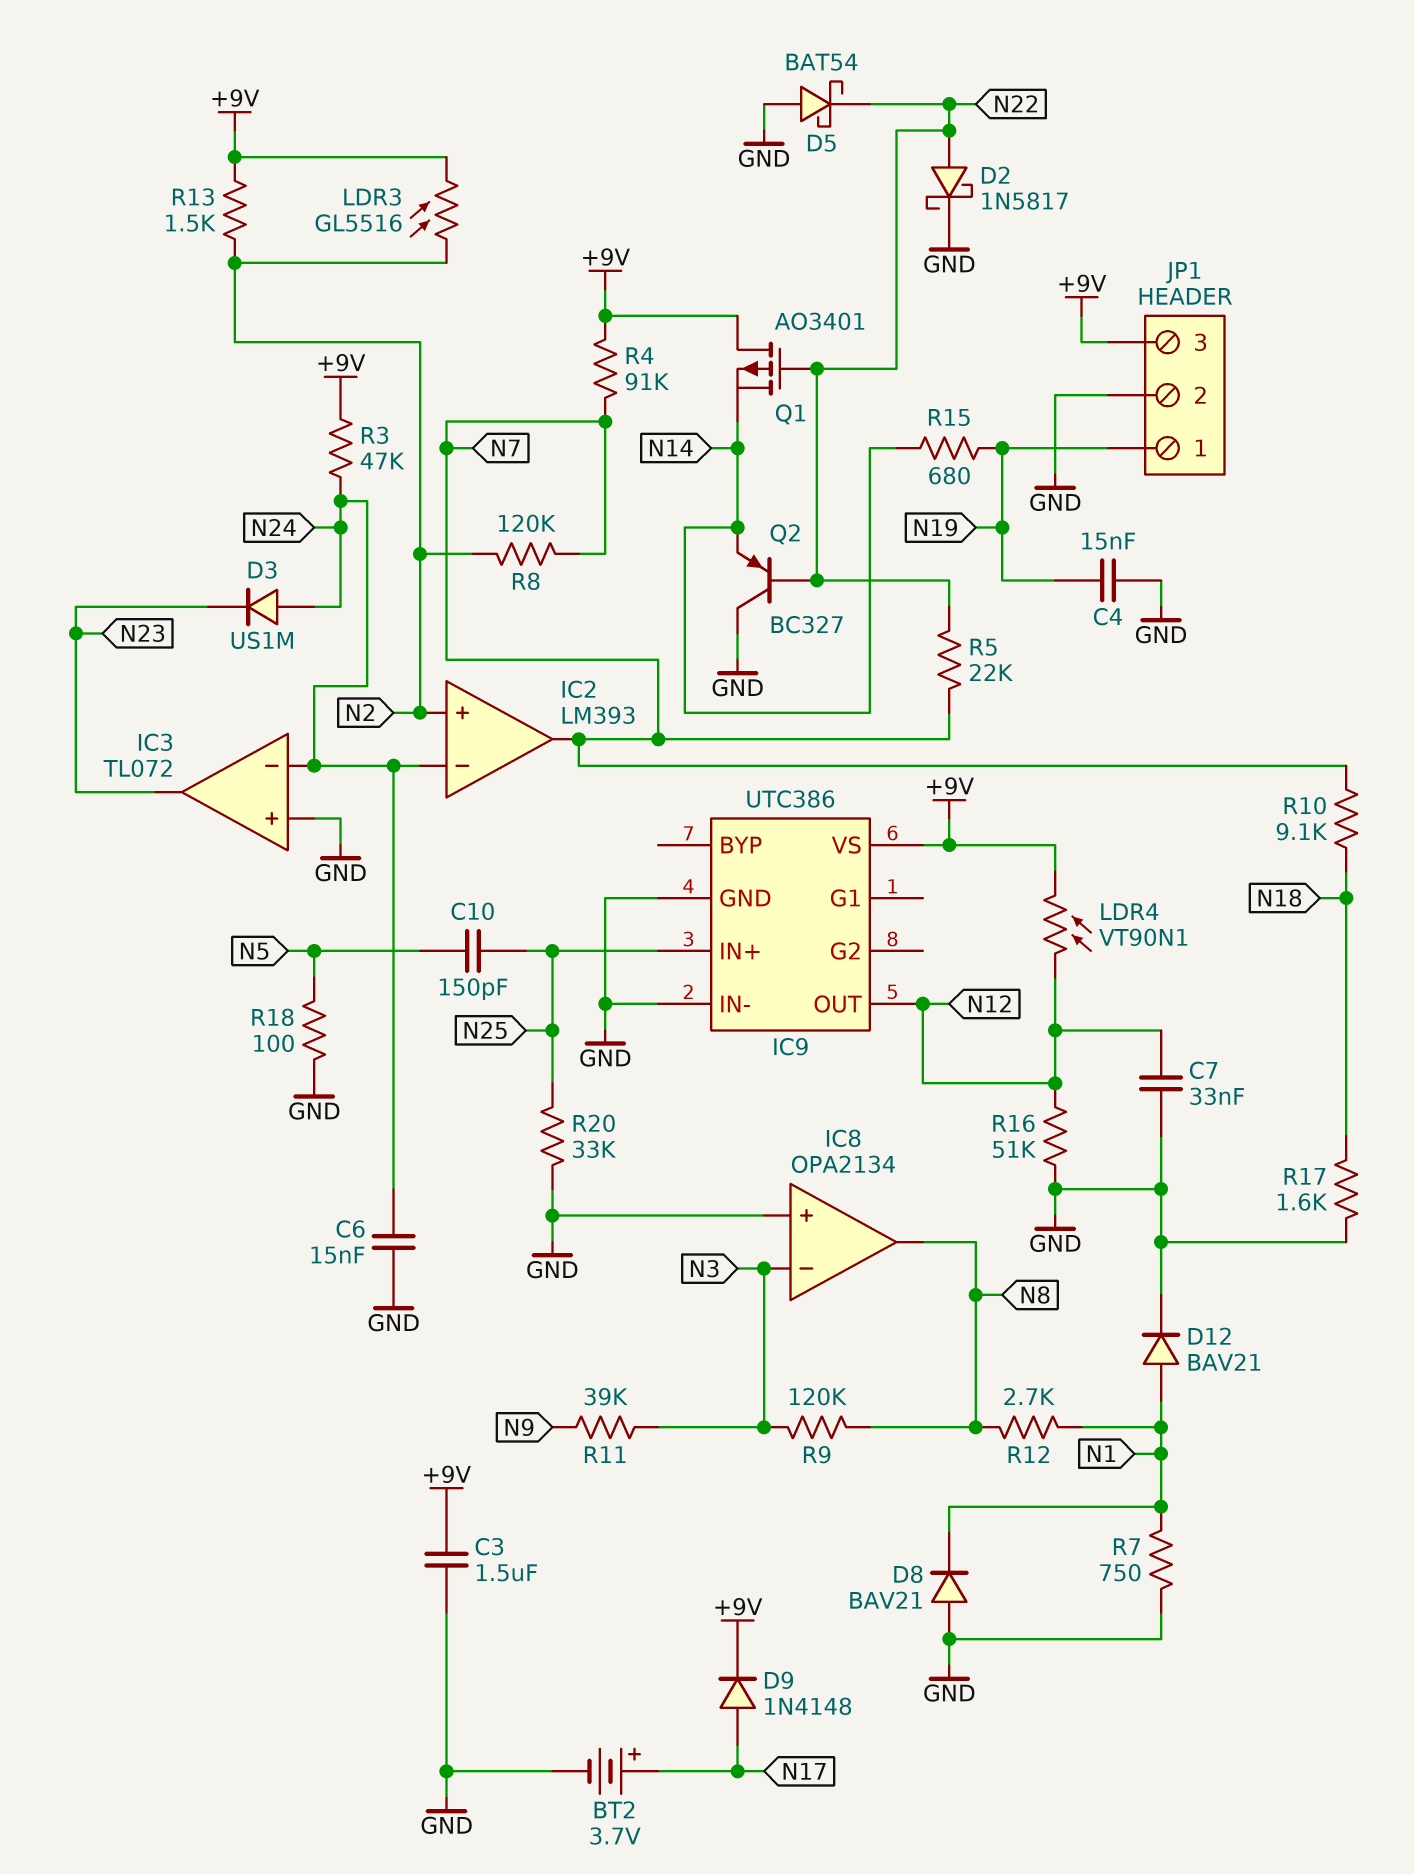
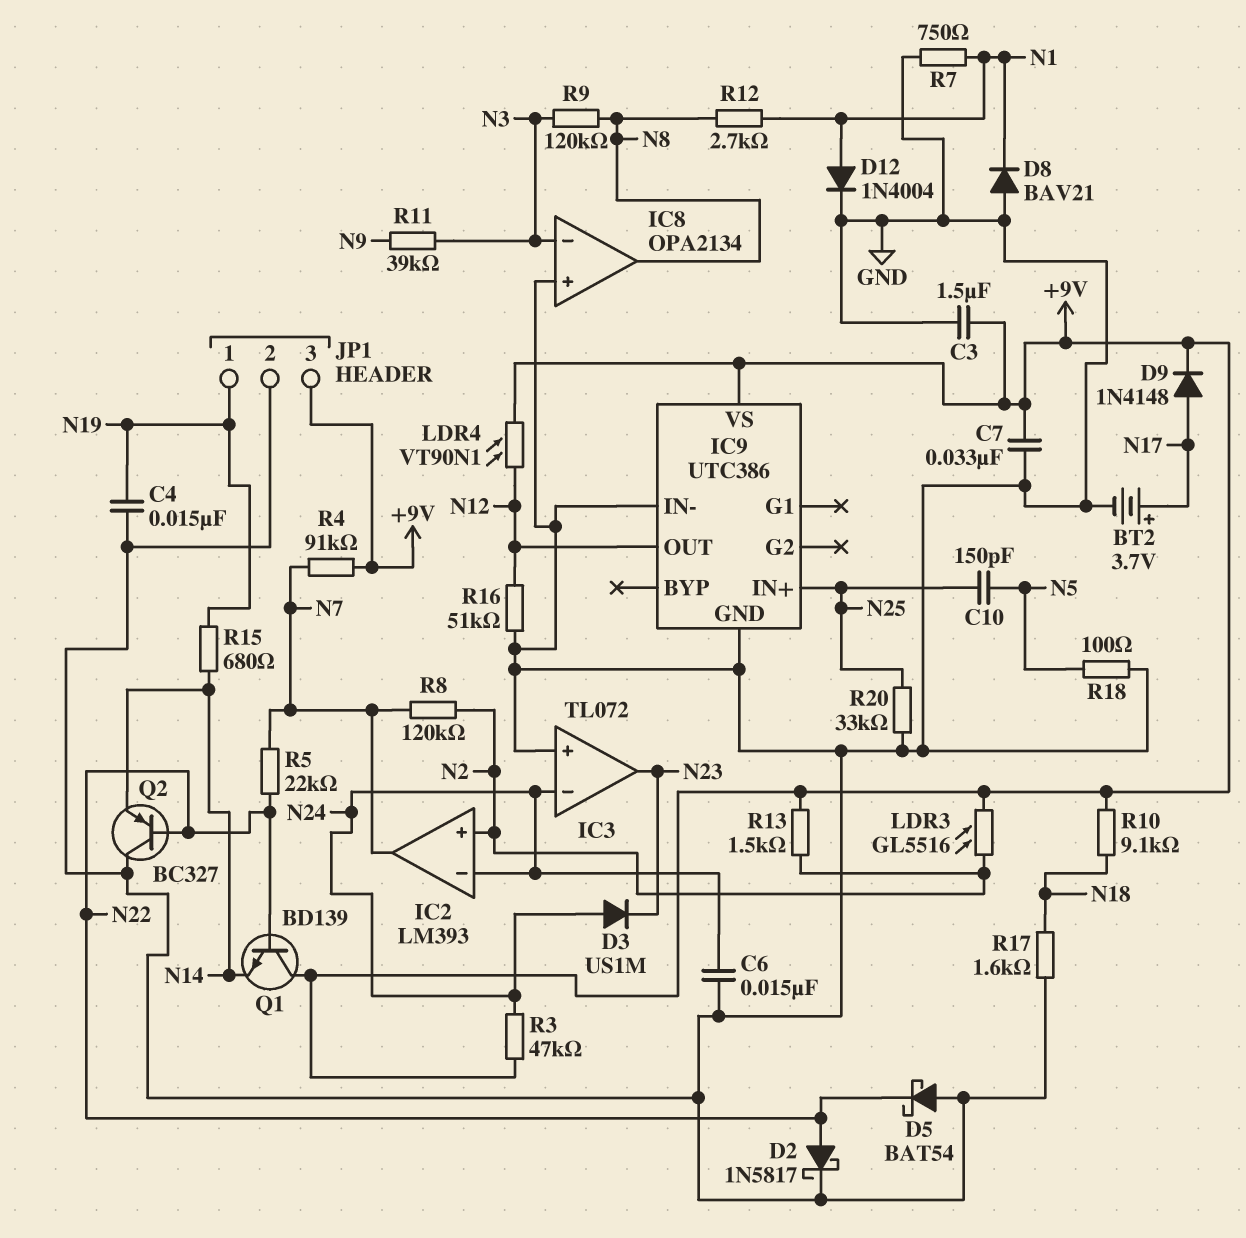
C7: 33nF (GND, N12) -> 33nF (+9V, GND)
D12: diode BAV21 (A N1, K GND) -> diode 1N4004 (A N1, K GND)
Q1: PMOS AO3401 (G N22, D +9V, S N14) -> NPN BD139 (B N22, C +9V, E N14)
R10: 9.1k (N7, N18) -> 9.1k (+9V, N18)

